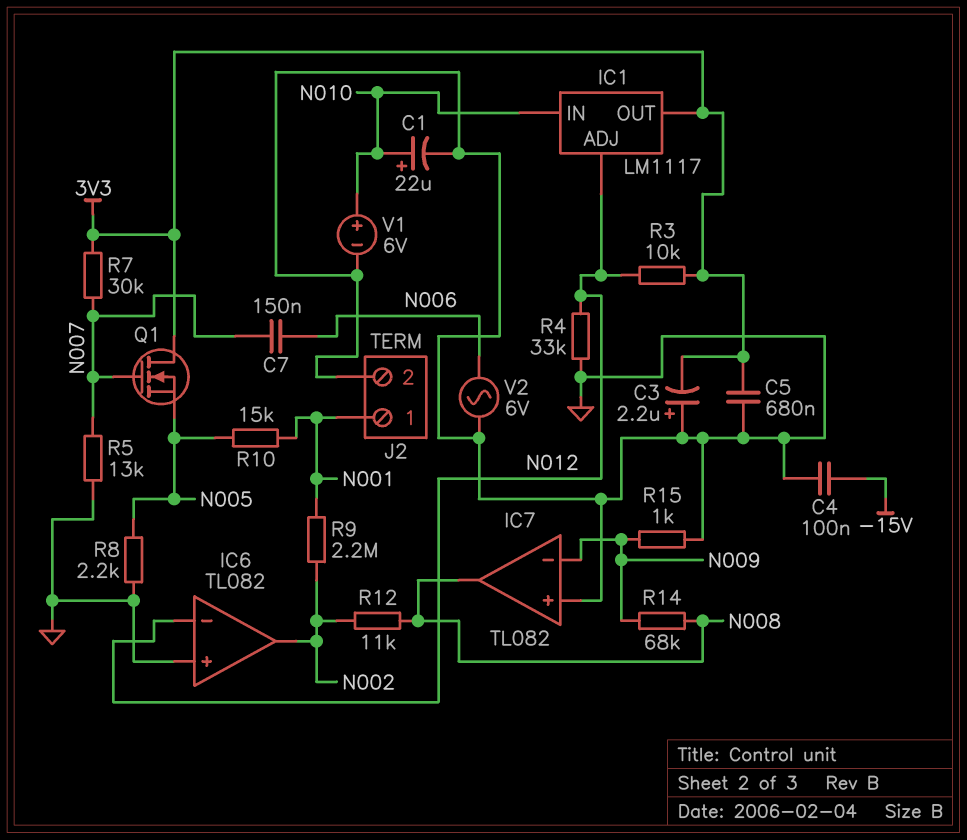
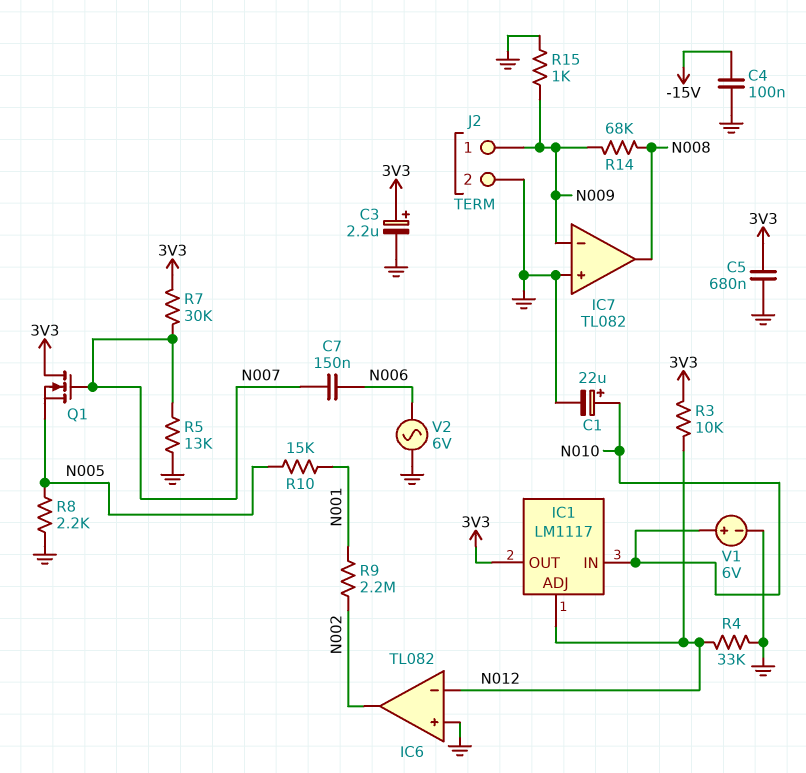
C3: 2.2uF (plus GND, minus 3V3) -> 2.2uF (plus 3V3, minus GND)
J2 pin 1: N001 -> N009
R12: 11k (N002, N008) -> none

